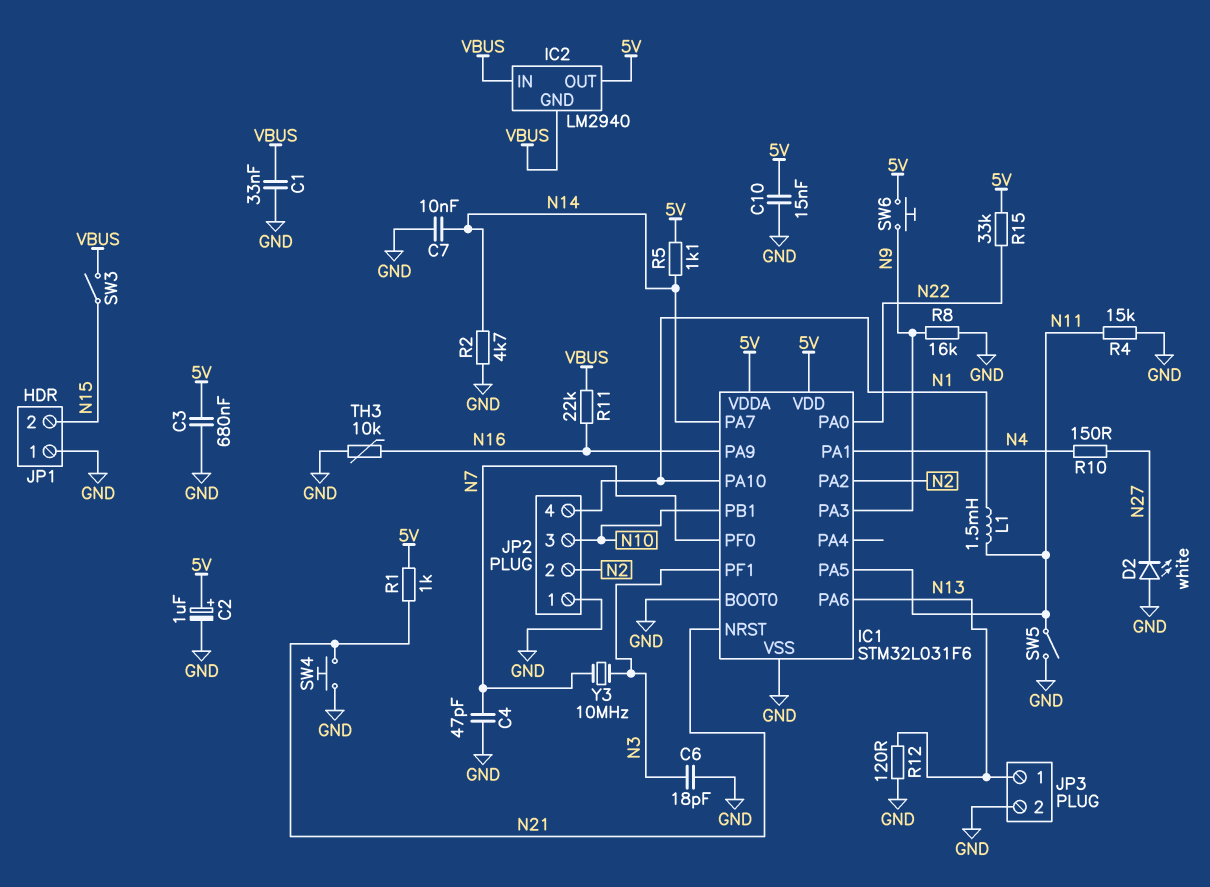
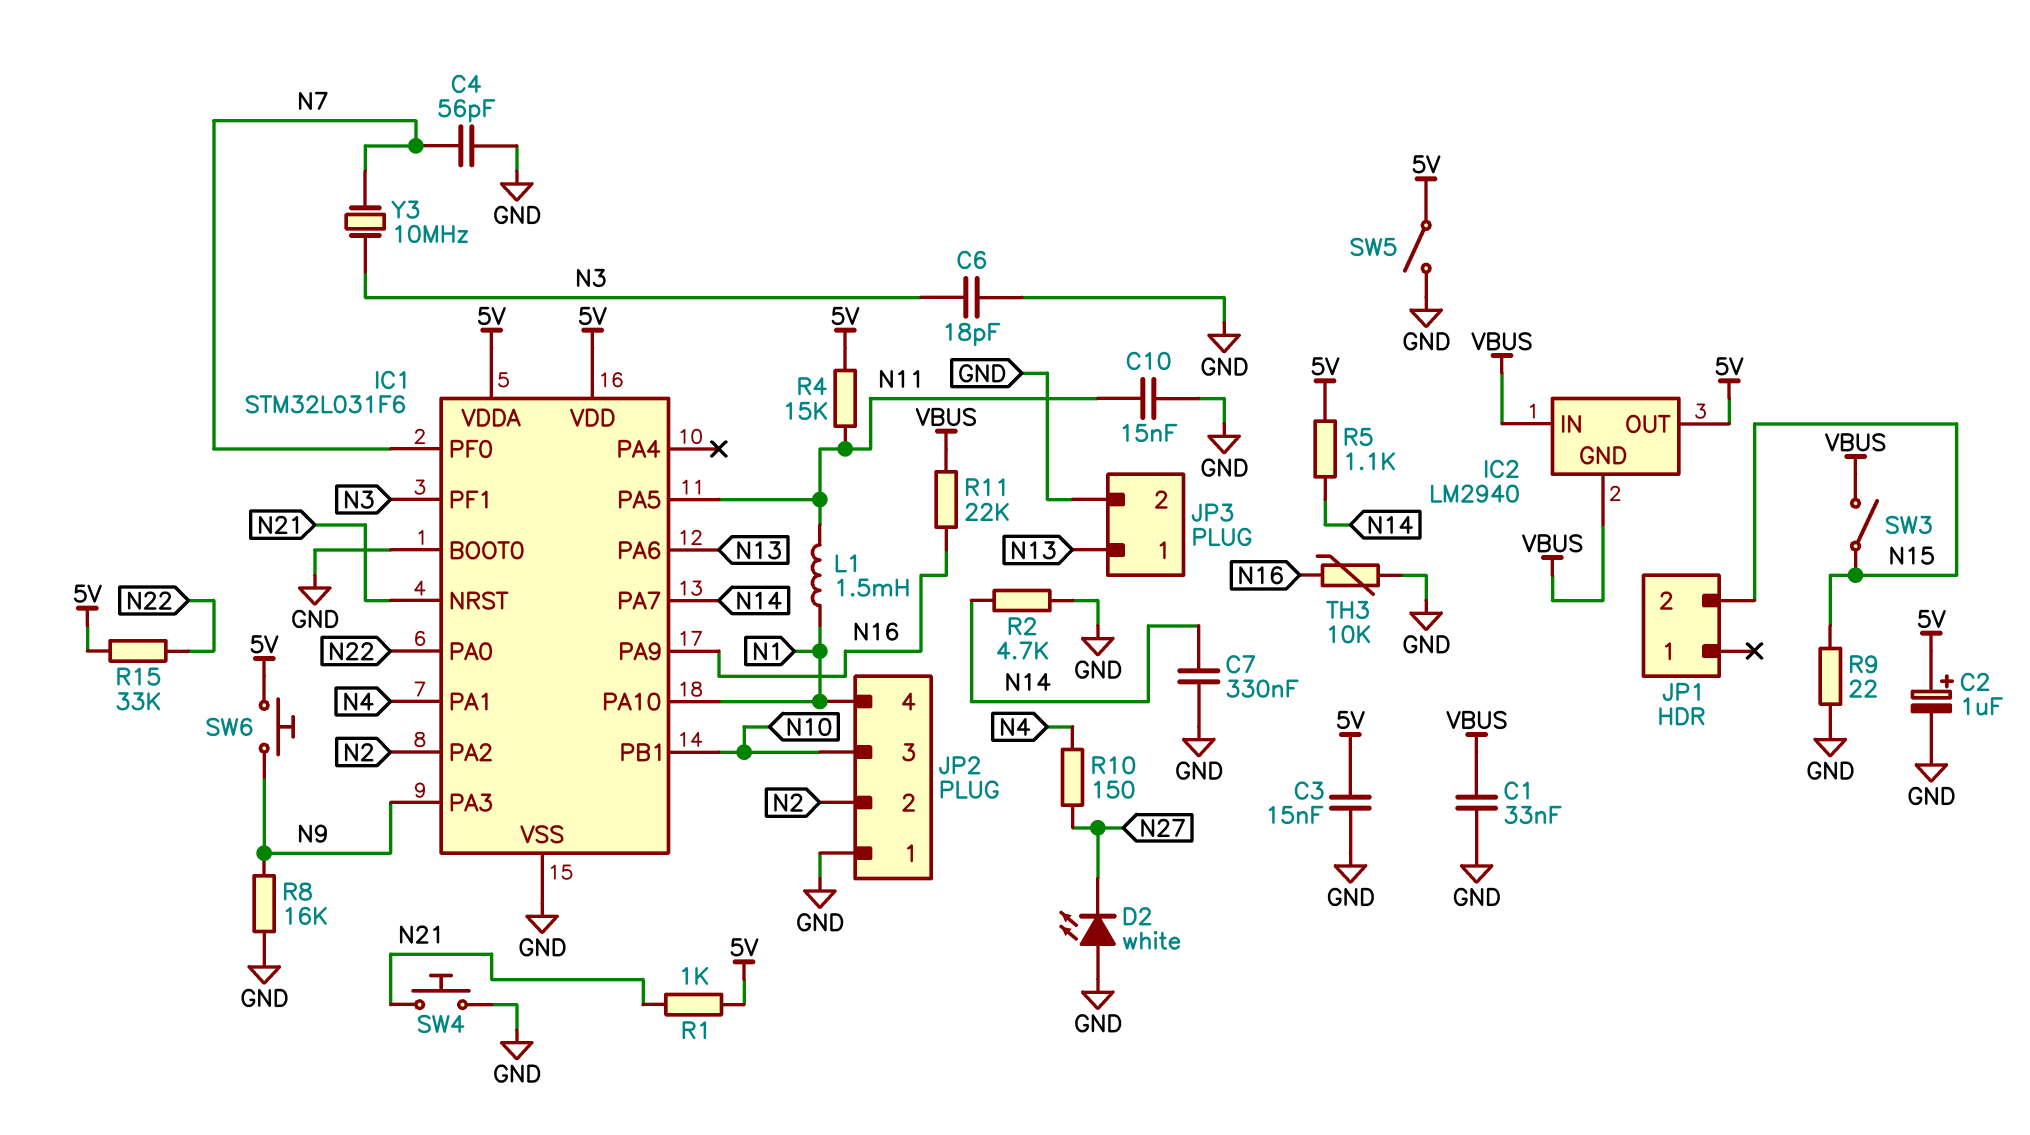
C3: 680nF (5V, GND) -> 15nF (5V, GND)
C4: 47pF (GND, N7) -> 56pF (GND, N7)
C7: 10nF (GND, N14) -> 330nF (GND, N14)
C10: 15nF (5V, GND) -> 15nF (GND, N11)
JP1 pin 1: GND -> none
R4: 15k (GND, N11) -> 15k (5V, N11)
R9: none -> 22 (GND, N15)
R12: 120 (GND, N13) -> none
SW5: switch (GND, N11) -> switch (5V, GND)

